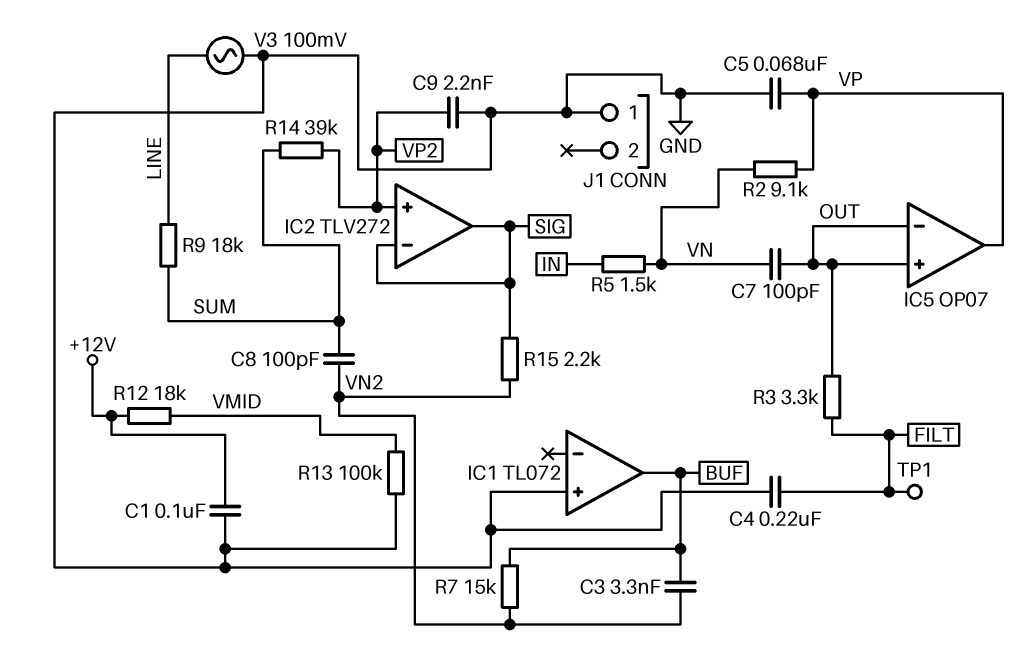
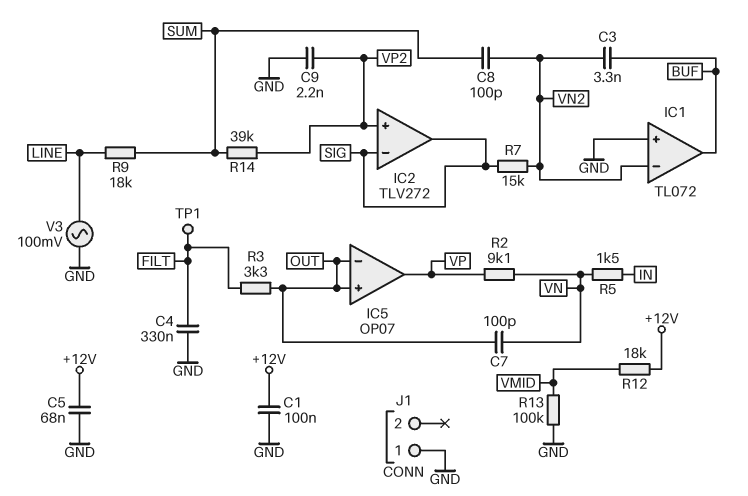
C4: 220nF (FILT, GND) -> 330nF (FILT, GND)
C5: 68nF (GND, VP) -> 68nF (+12V, GND)
IC1 pin in-: none -> VN2
R7: 15k (BUF, VN2) -> 15k (SIG, VN2)
R15: 2.2k (SIG, VN2) -> none

